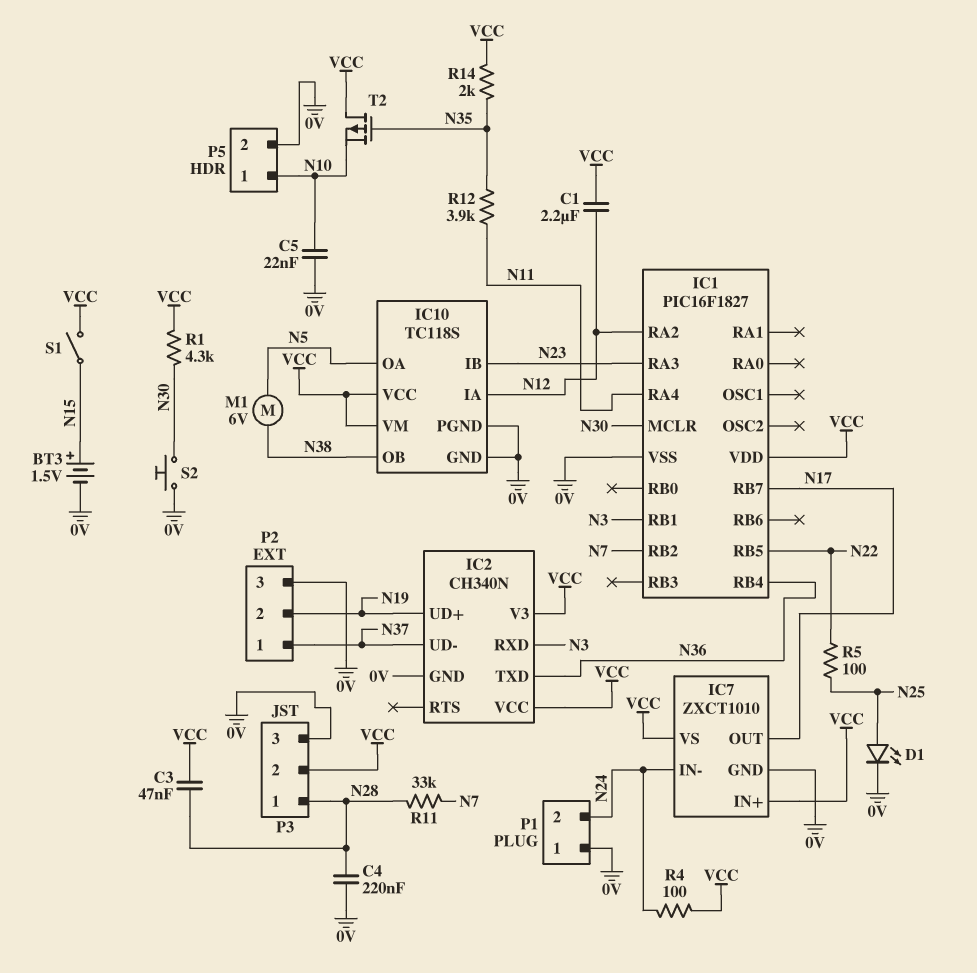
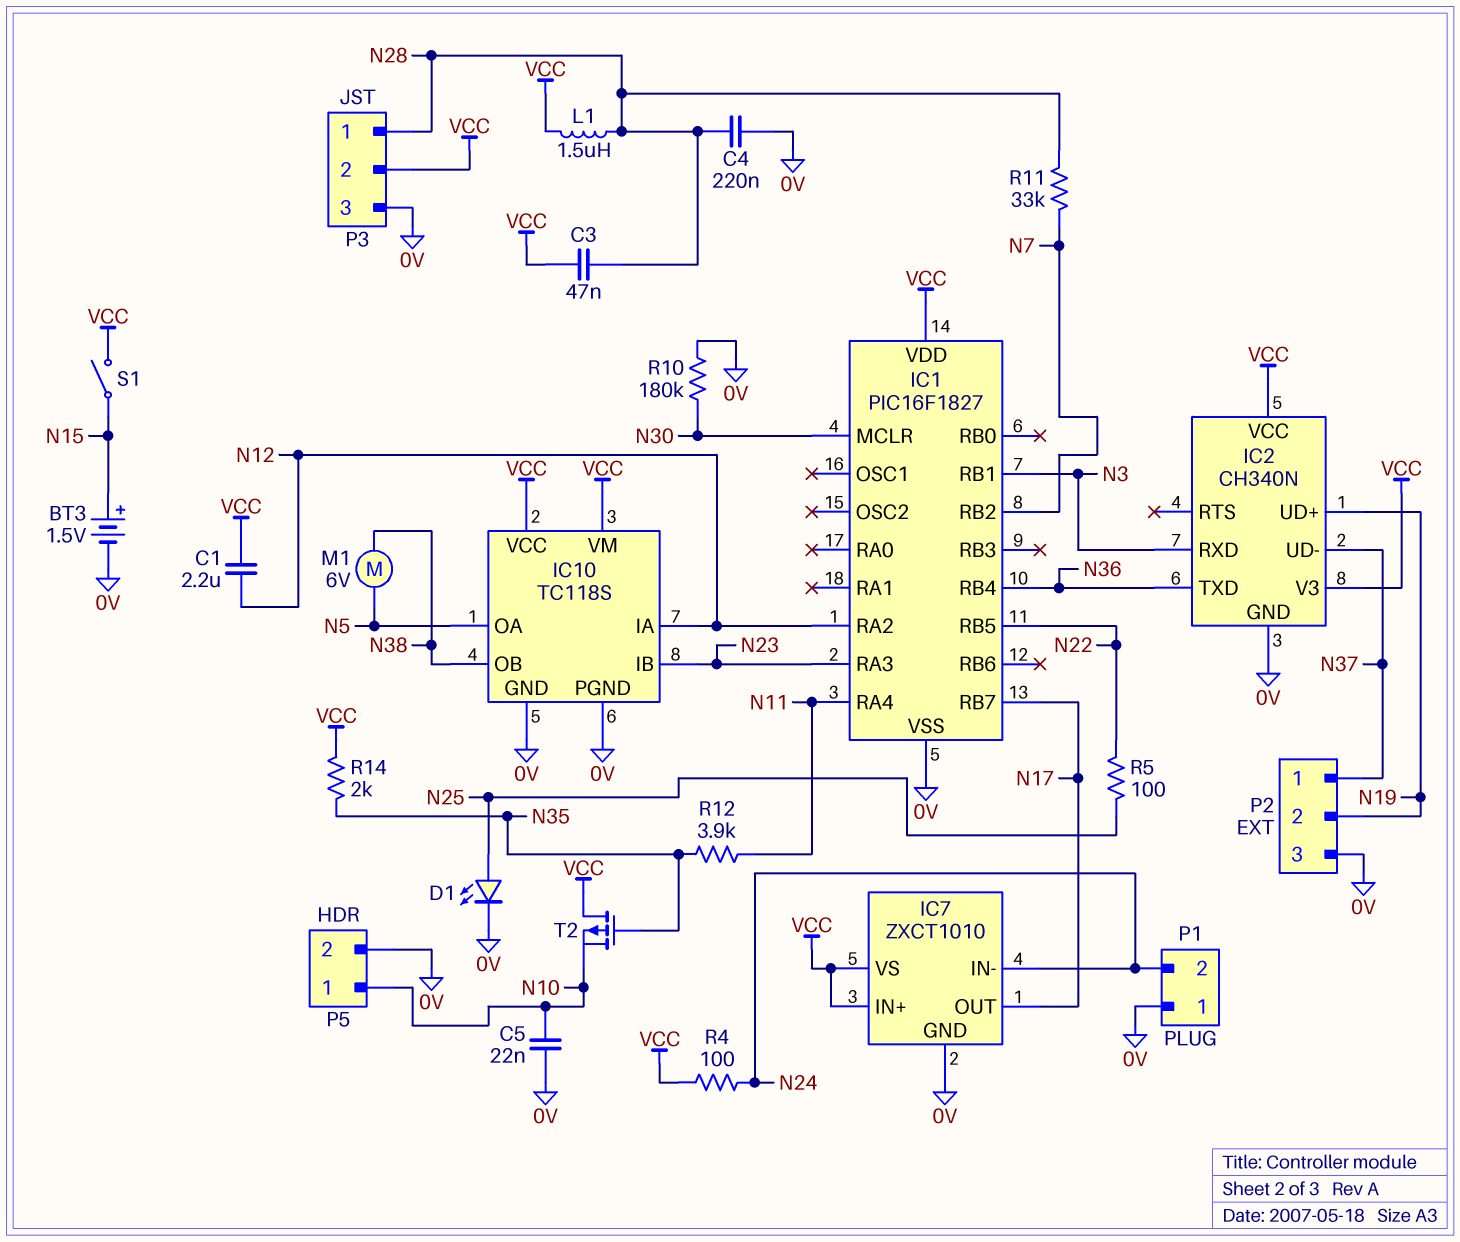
L1: none -> 1.5uH (N28, VCC)
R1: 4.3k (N30, VCC) -> none
R10: none -> 180k (0V, N30)
S2: button (0V, N30) -> none

